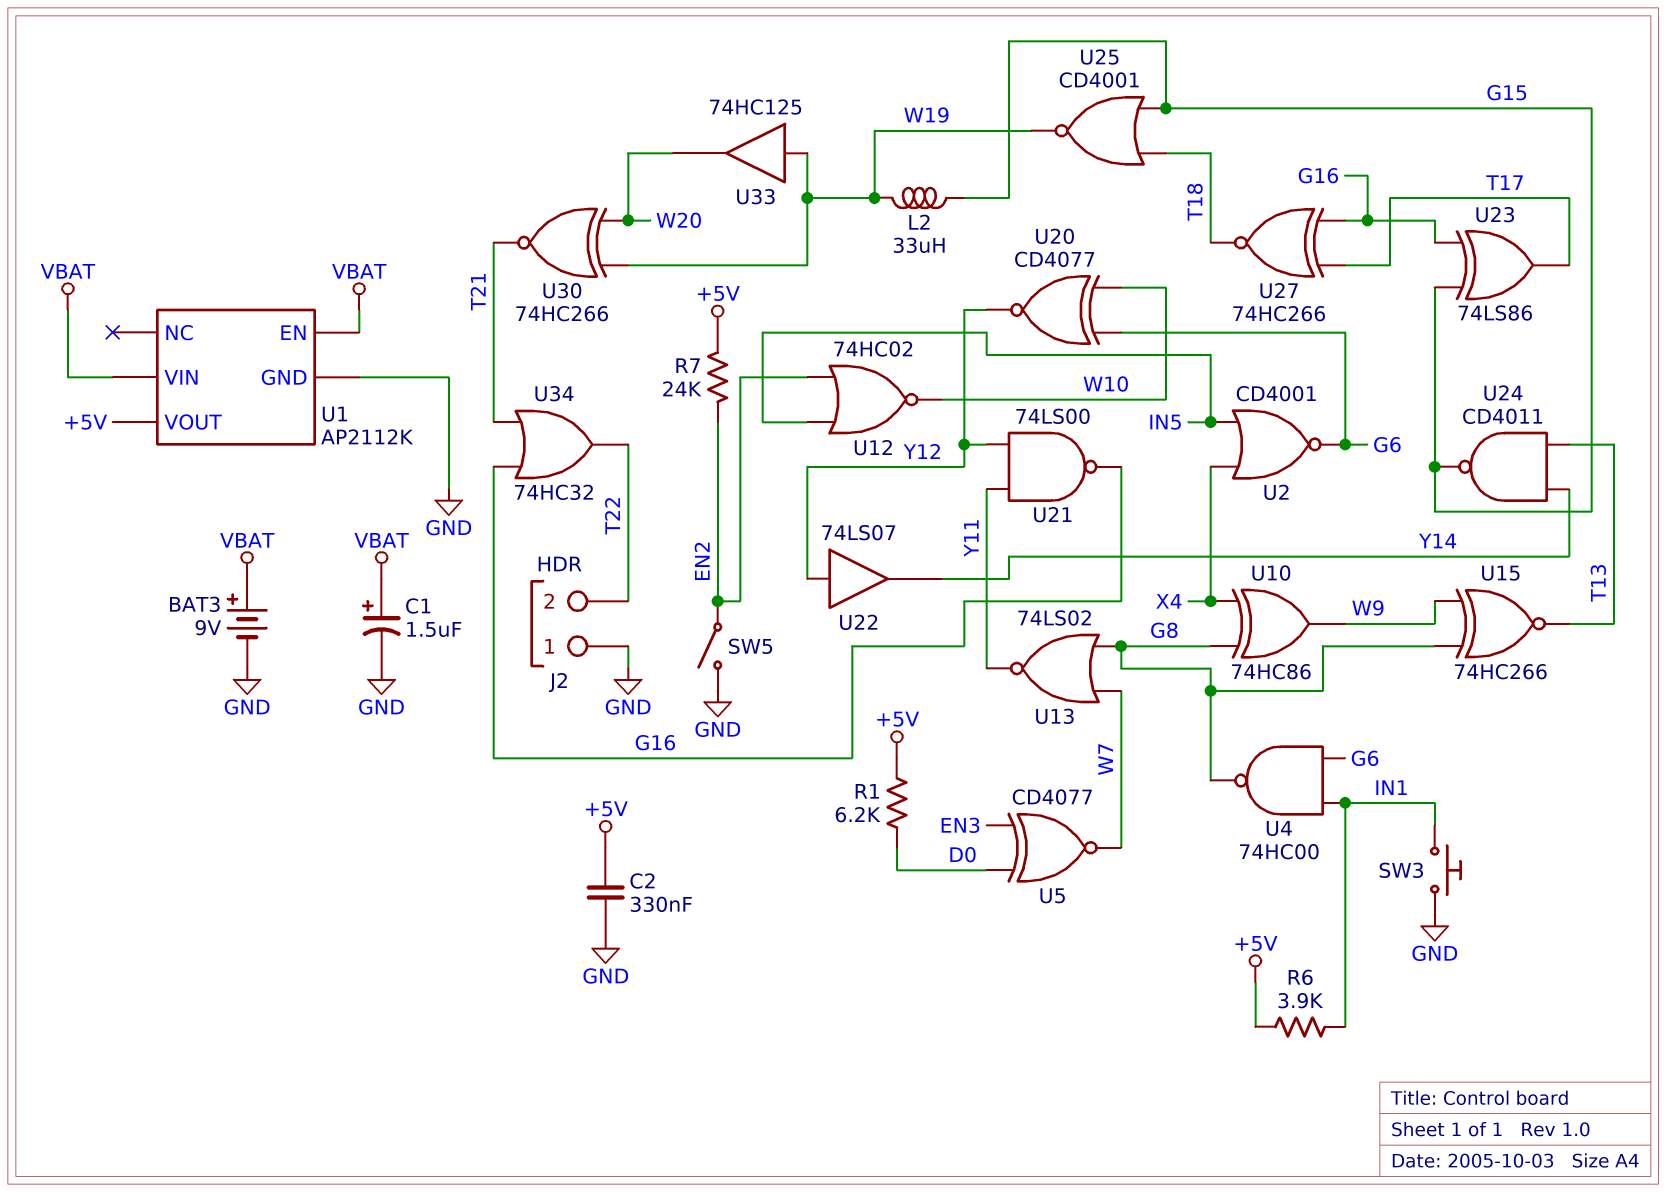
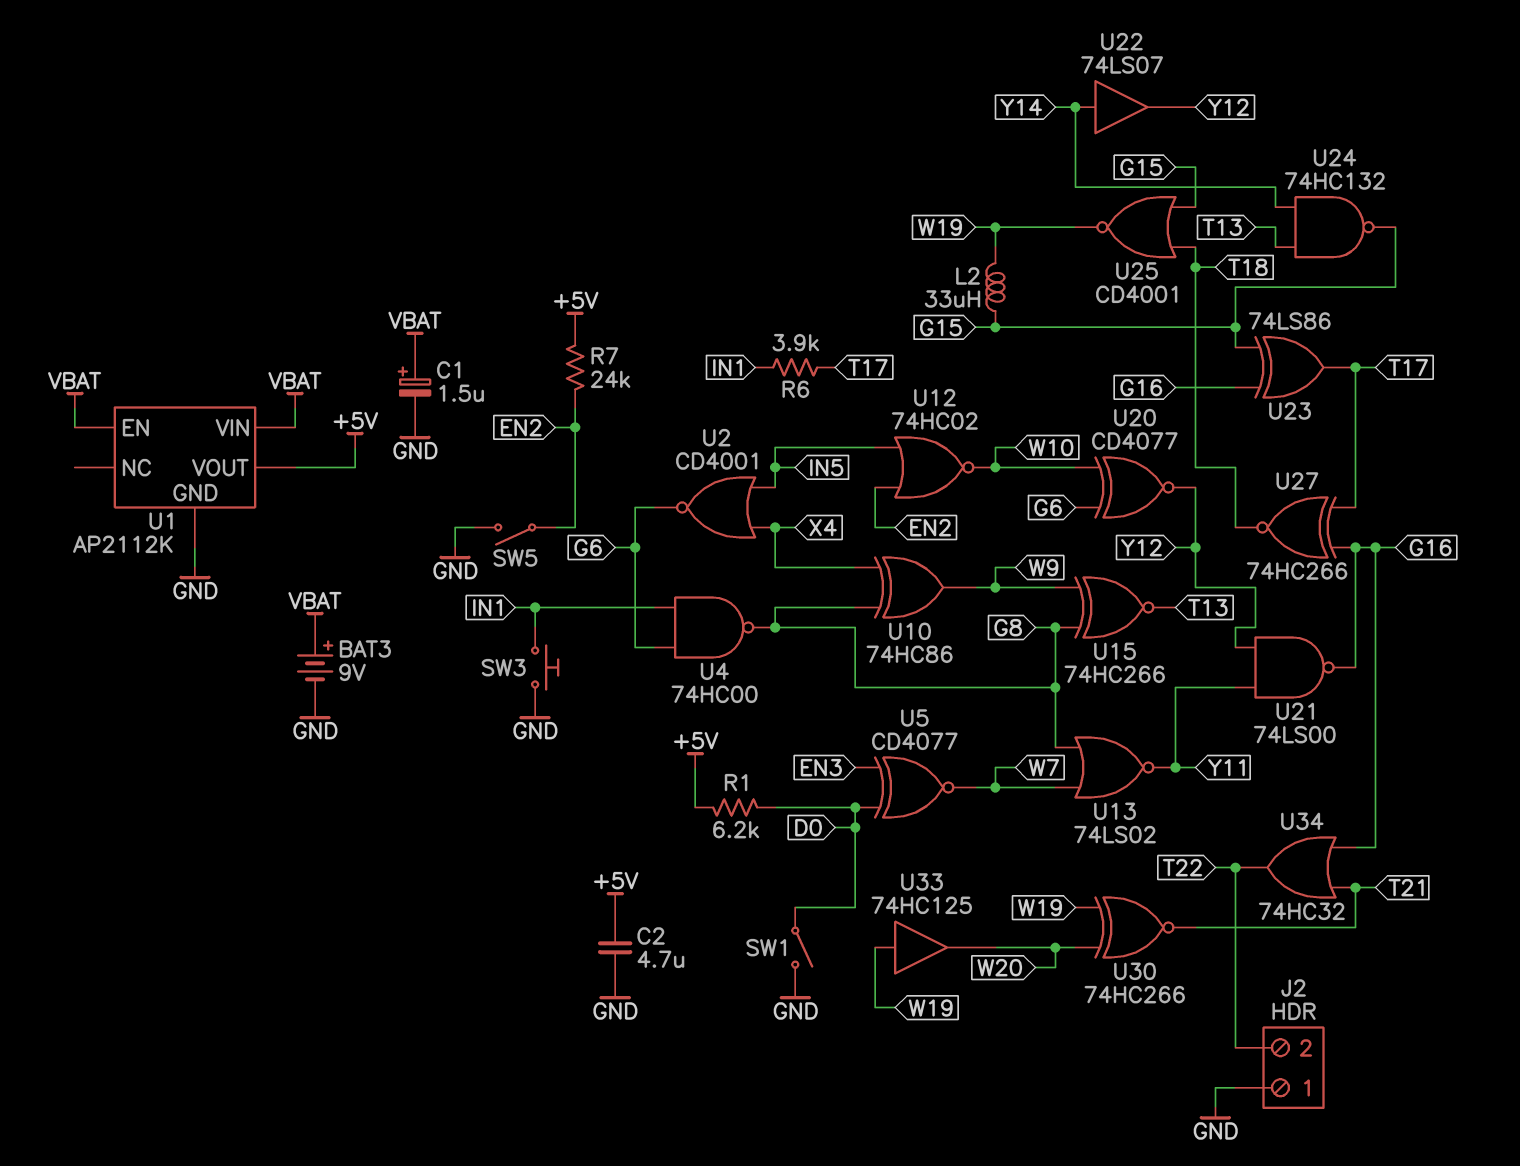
C2: 330nF (+5V, GND) -> 4.7uF (+5V, GND)
R6: 3.9k (+5V, IN1) -> 3.9k (IN1, T17)
SW1: none -> switch (D0, GND)
U22: buffer 74LS07 (in Y12, out Y14) -> buffer 74LS07 (in Y14, out Y12)
U24: NAND CD4011 (in T13, in Y14, out G15) -> NAND 74HC132 (in T13, in Y14, out G15)

